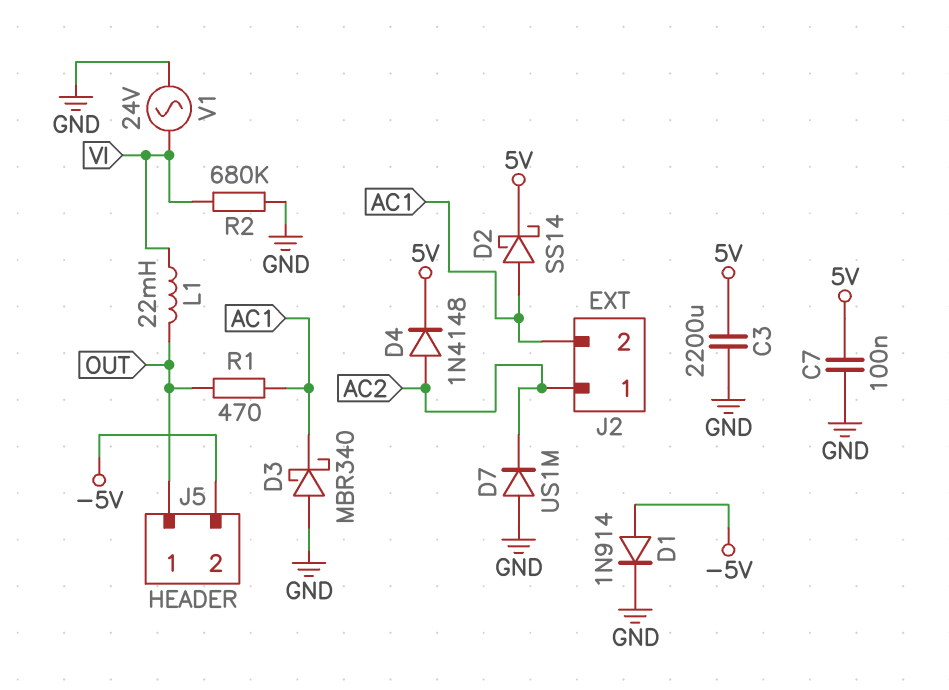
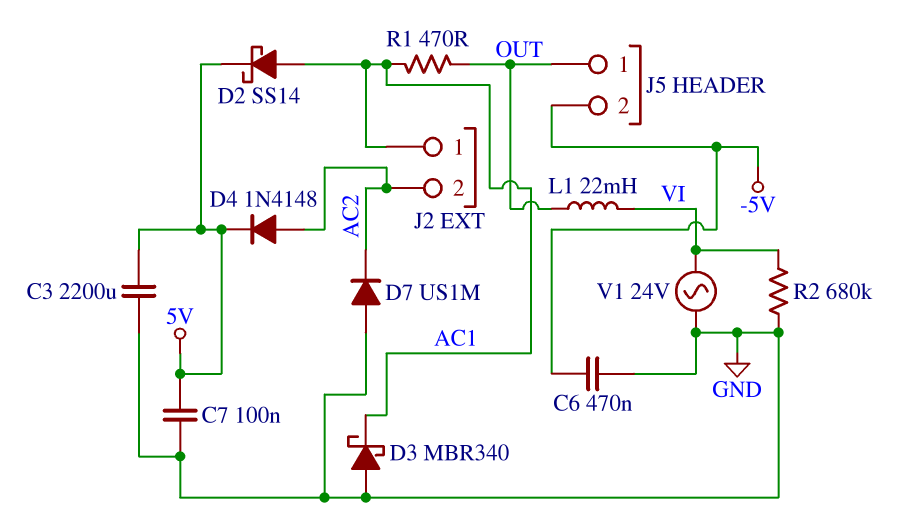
C6: none -> 470nF (-5V, GND)
D1: diode 1N914 (A -5V, K GND) -> none
J2 pin 1: AC2 -> AC1
J2 pin 2: AC1 -> AC2

